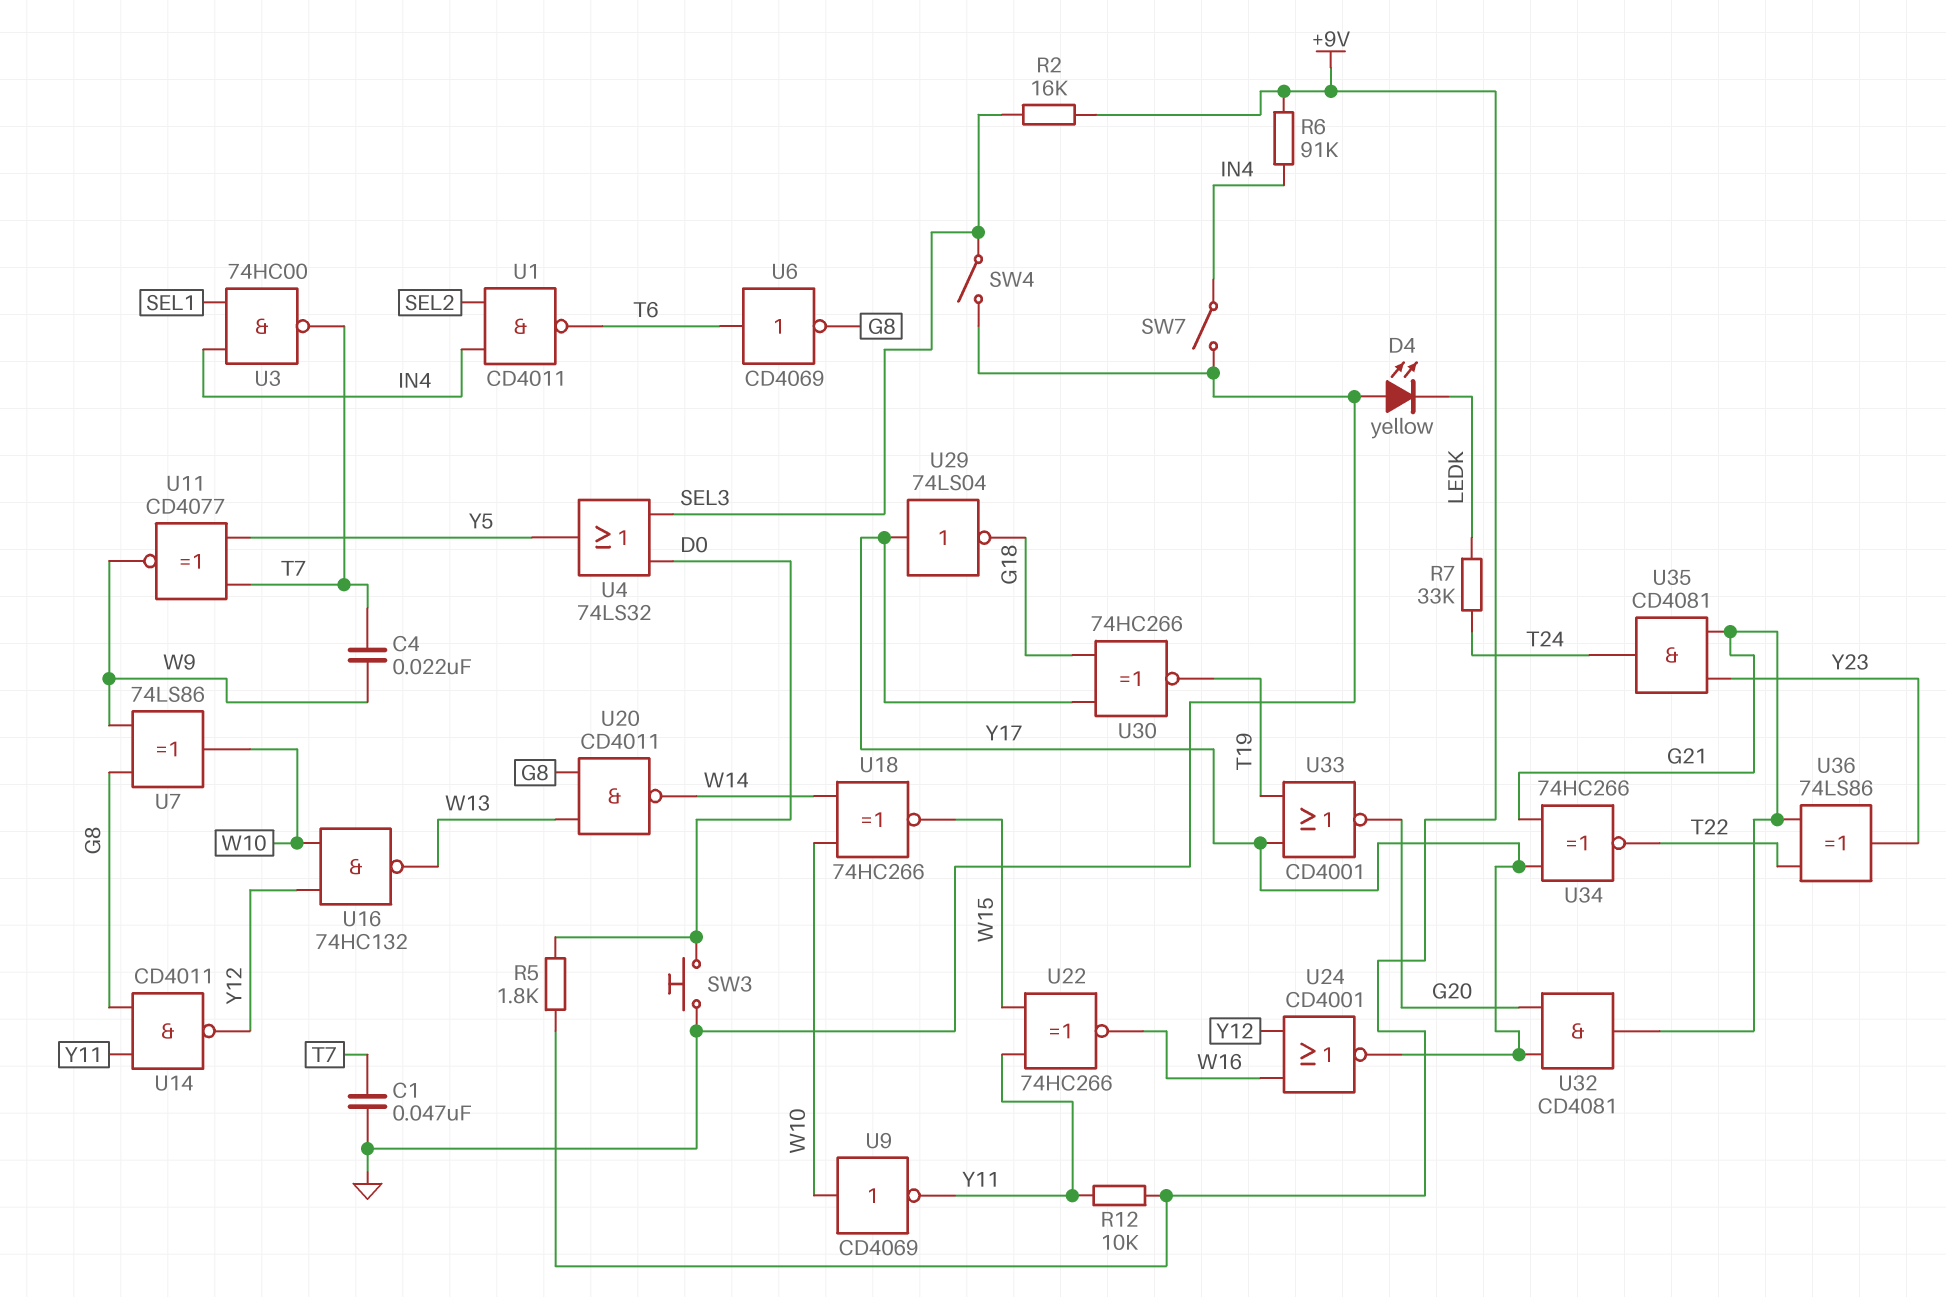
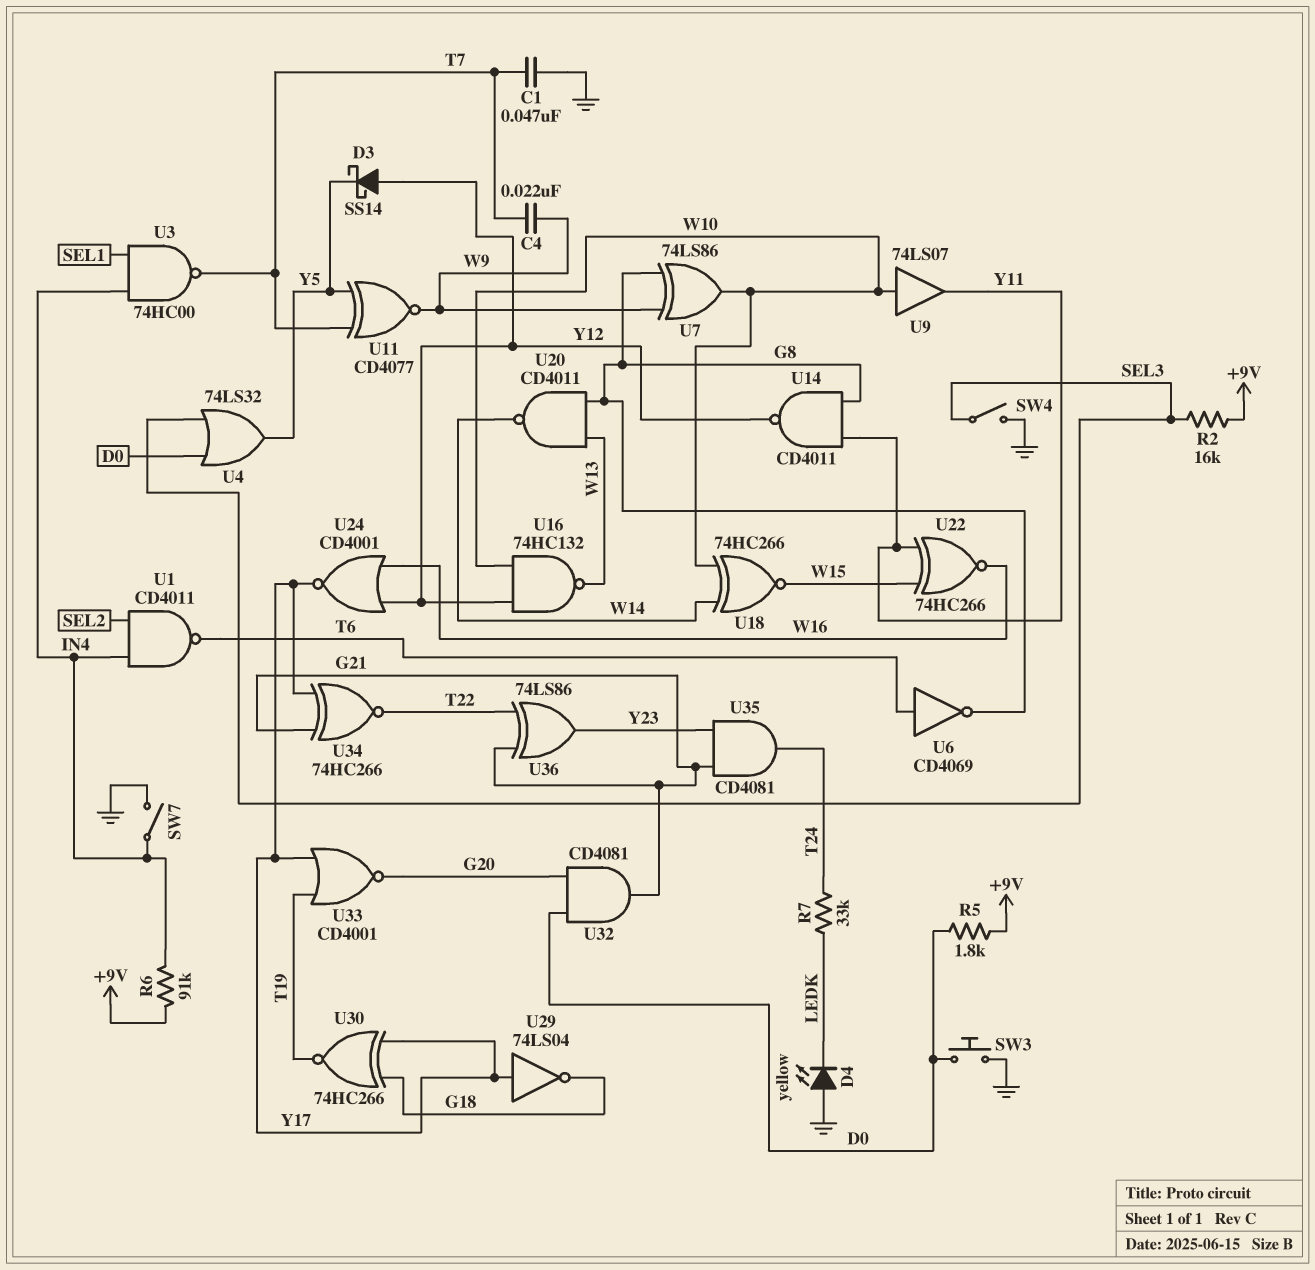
D3: none -> schottky SS14 (A Y12, K Y5)
R12: 10k (+9V, Y11) -> none
U9: NOT CD4069 (in W10, out Y11) -> buffer 74LS07 (in W10, out Y11)
U32: AND CD4081 (in G20, in Y17, out G21) -> AND CD4081 (in D0, in G20, out G21)

